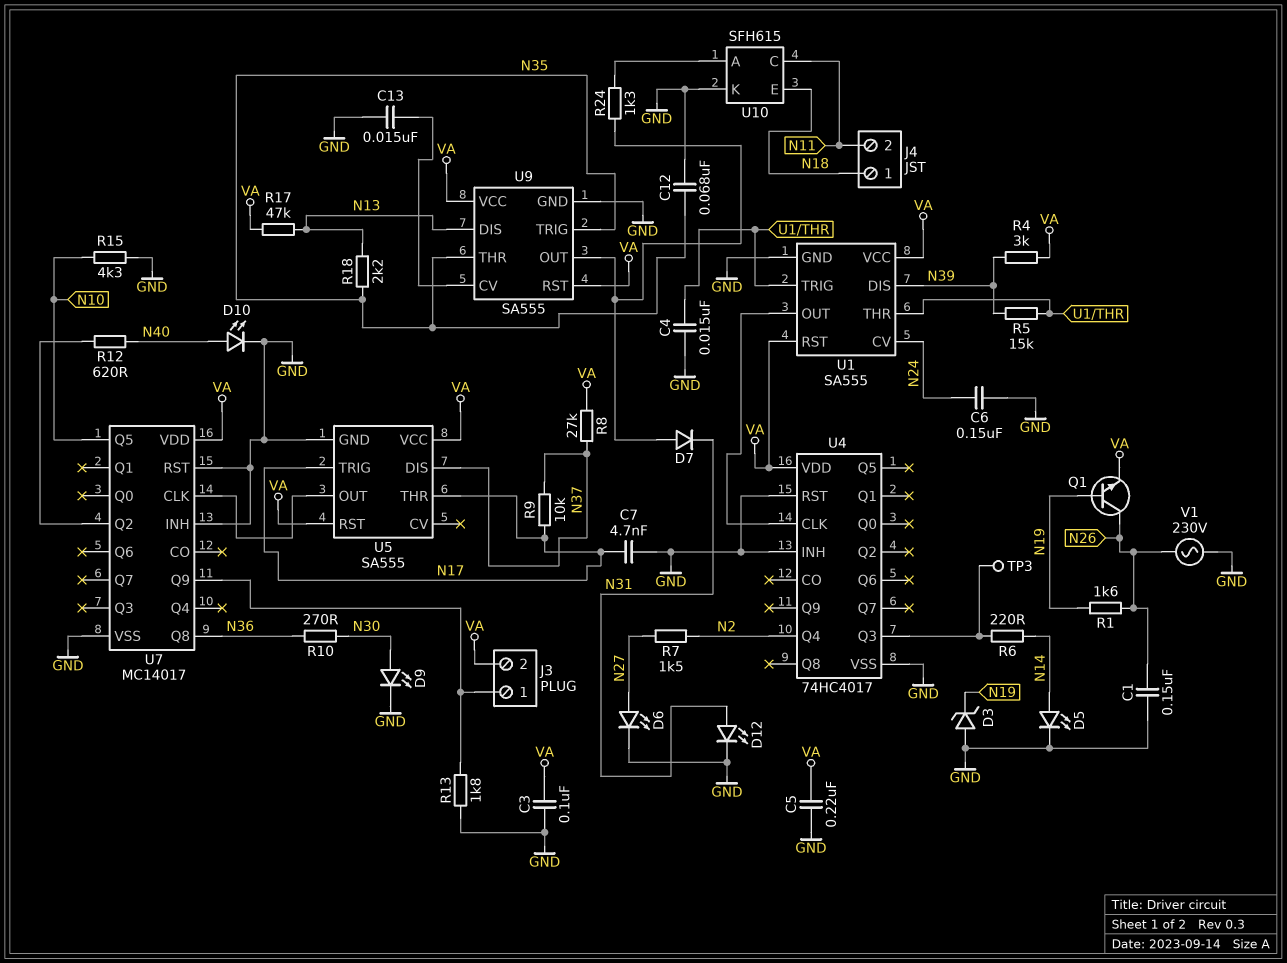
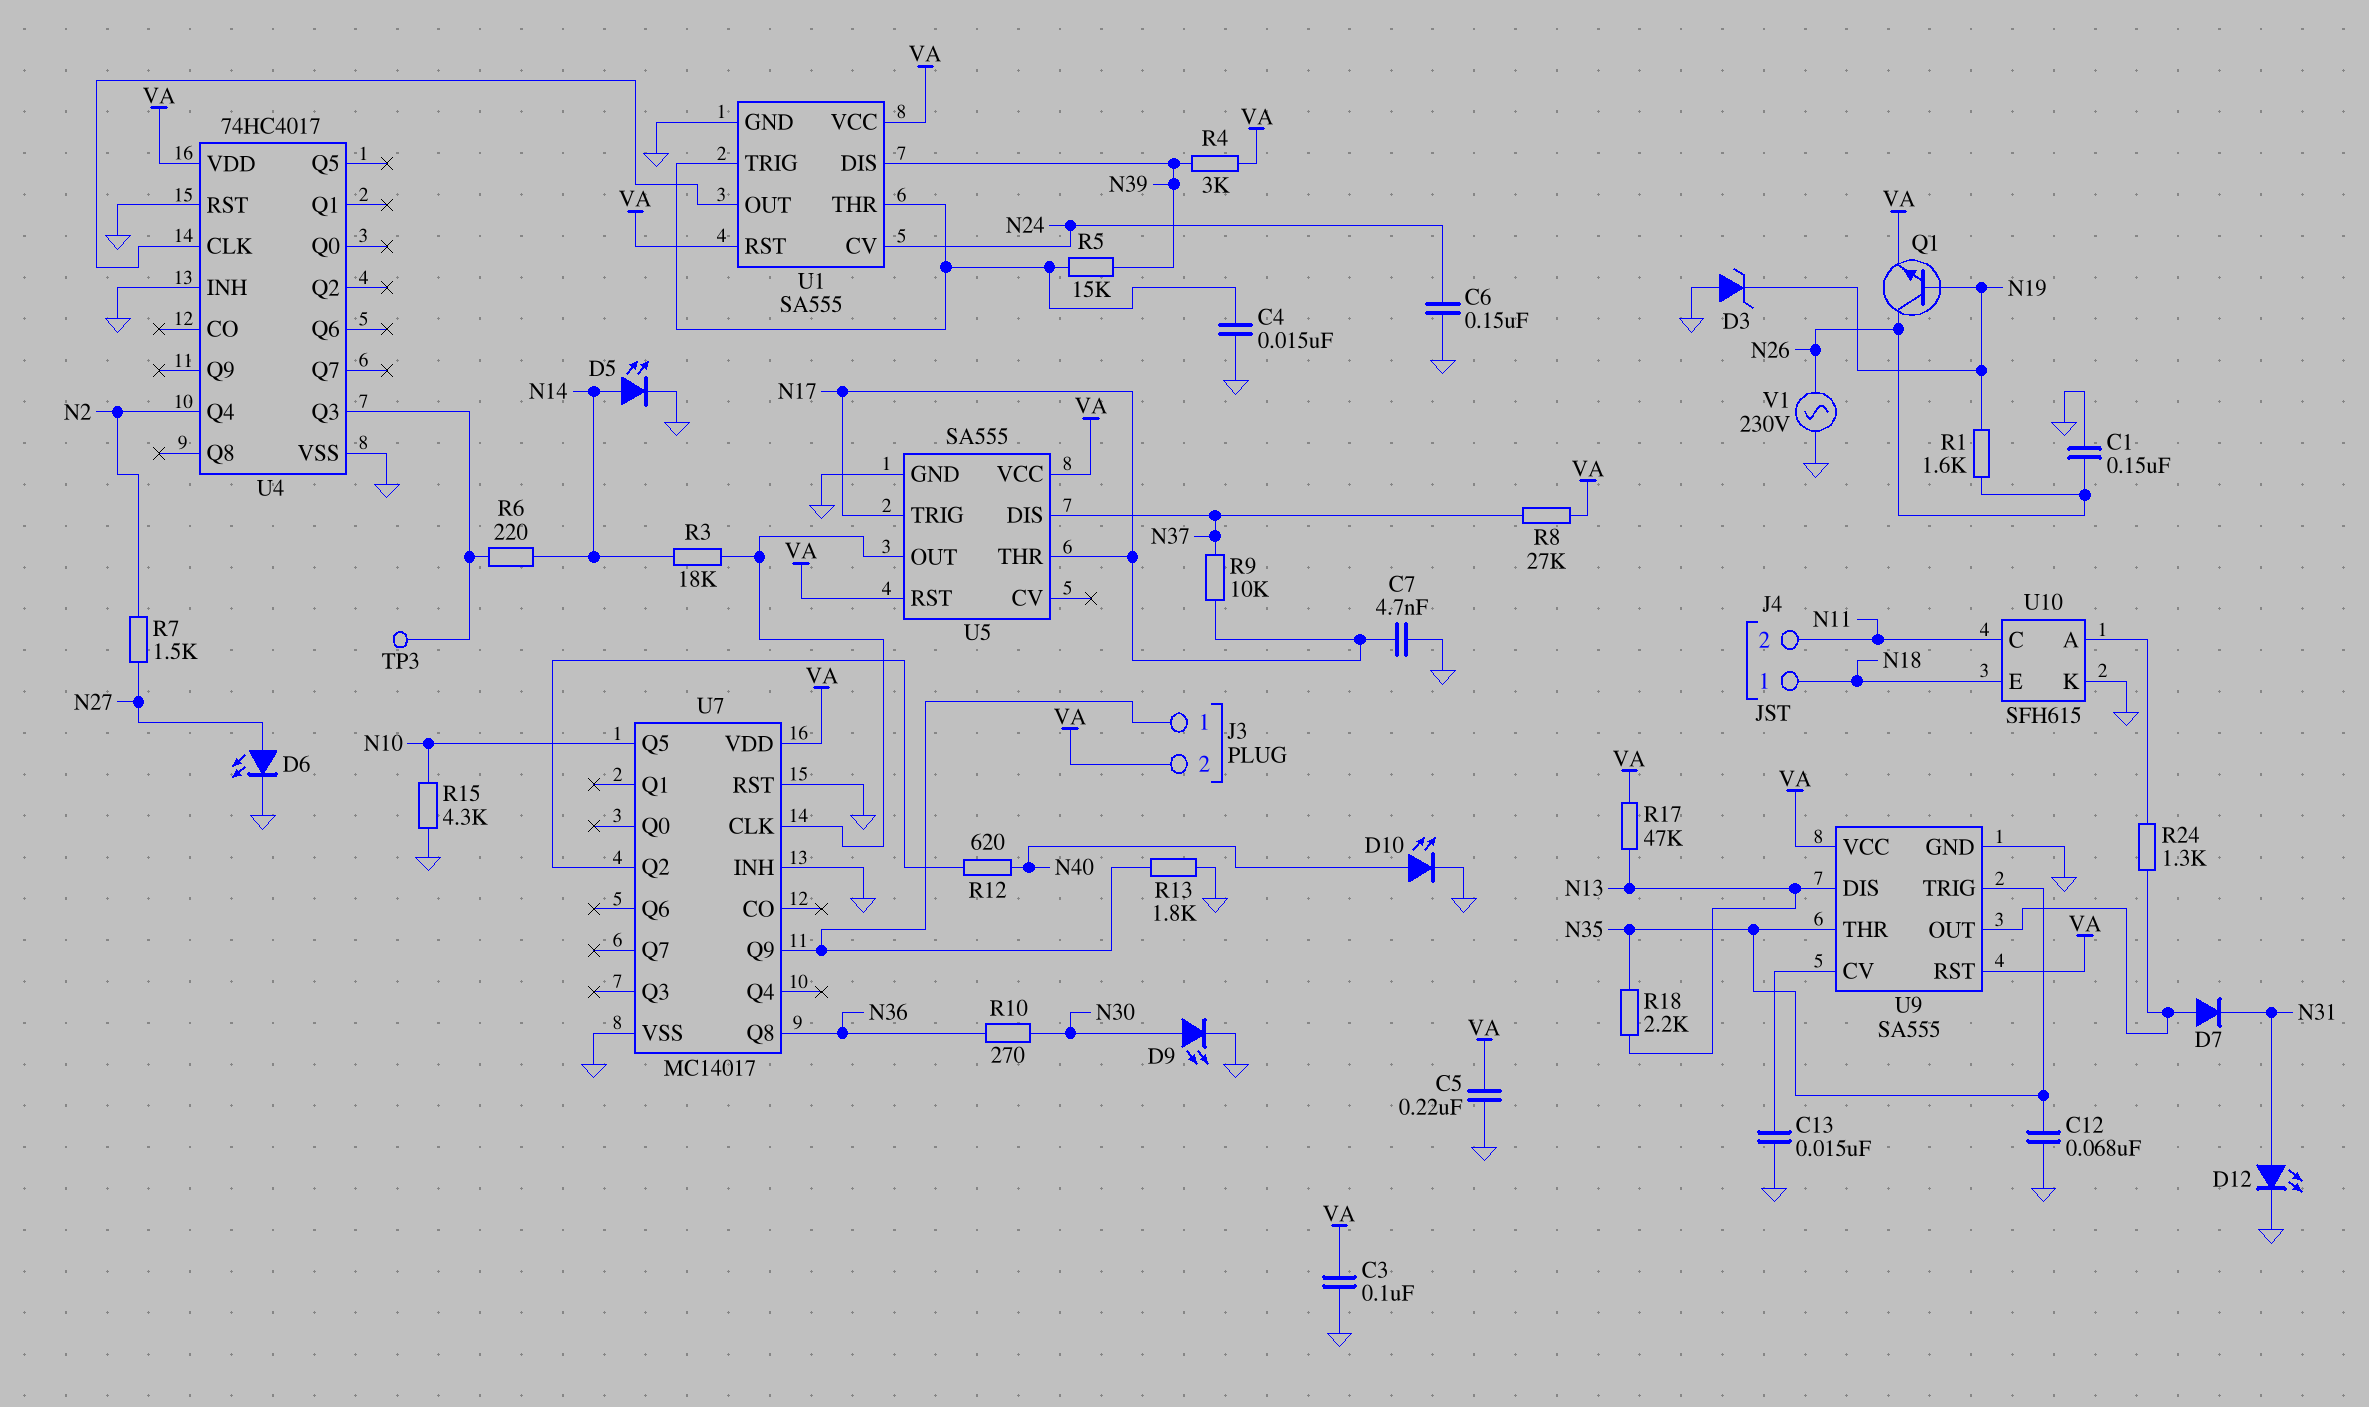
R3: none -> 18k (N14, U5/OUT)

